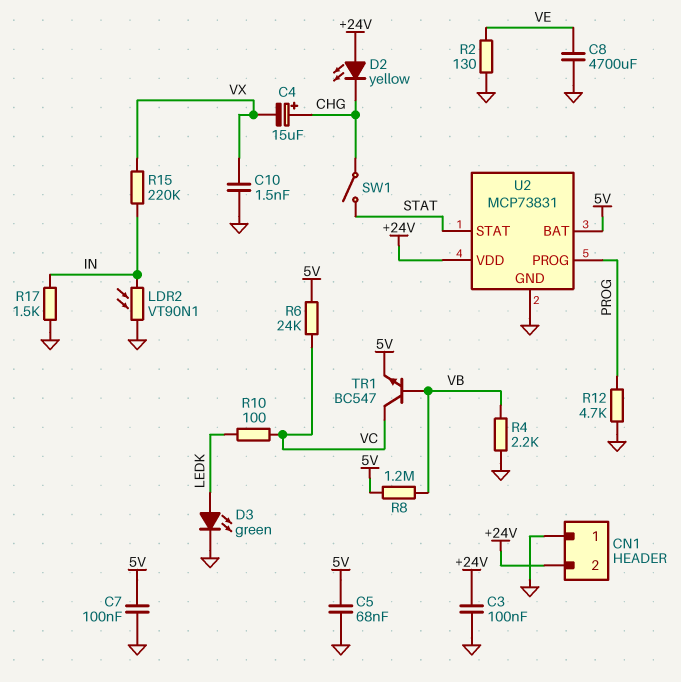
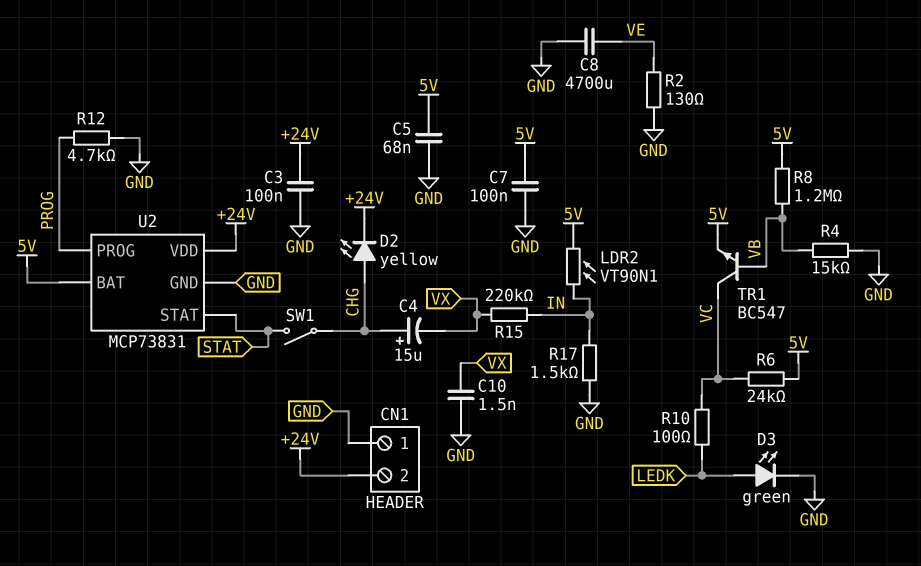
D2: LED yellow (A +24V, K CHG) -> LED yellow (A CHG, K +24V)
LDR2: VT90N1 (GND, IN) -> VT90N1 (5V, IN)
R4: 2.2k (GND, VB) -> 15k (GND, VB)

